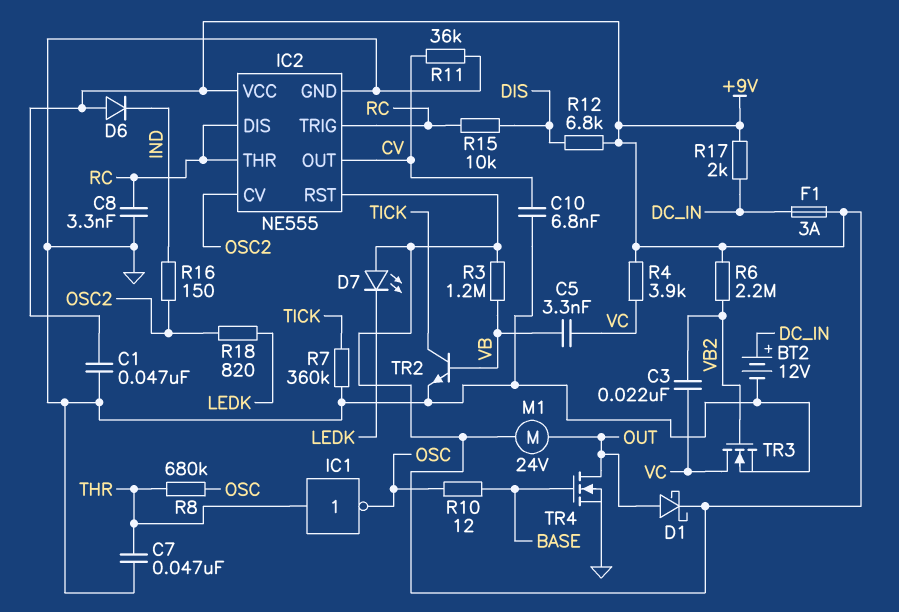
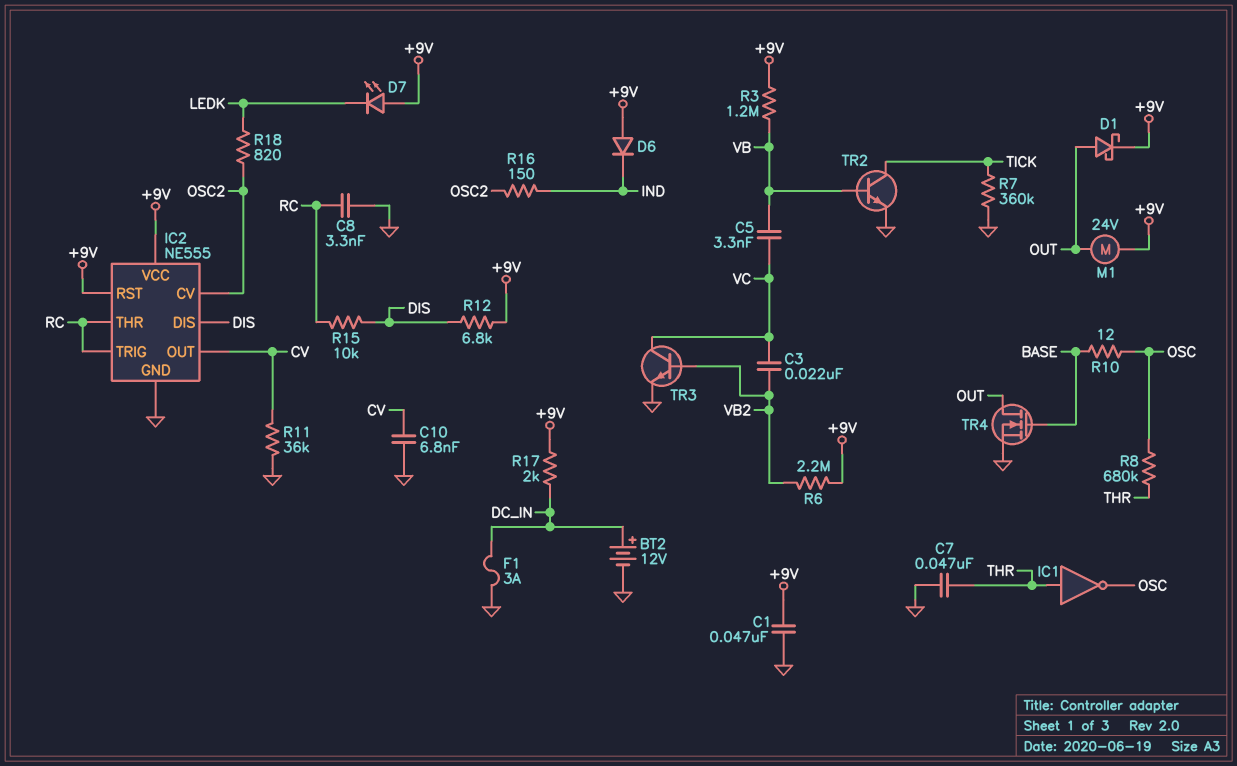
F1: 3A (+9V, DC_IN) -> 3A (DC_IN, GND)
IC2 pin DIS: RC -> DIS
R4: 3.9k (+9V, VC) -> none
TR3: NMOS (G VB2, D VC, S GND) -> NPN (B VB2, C VC, E GND)

